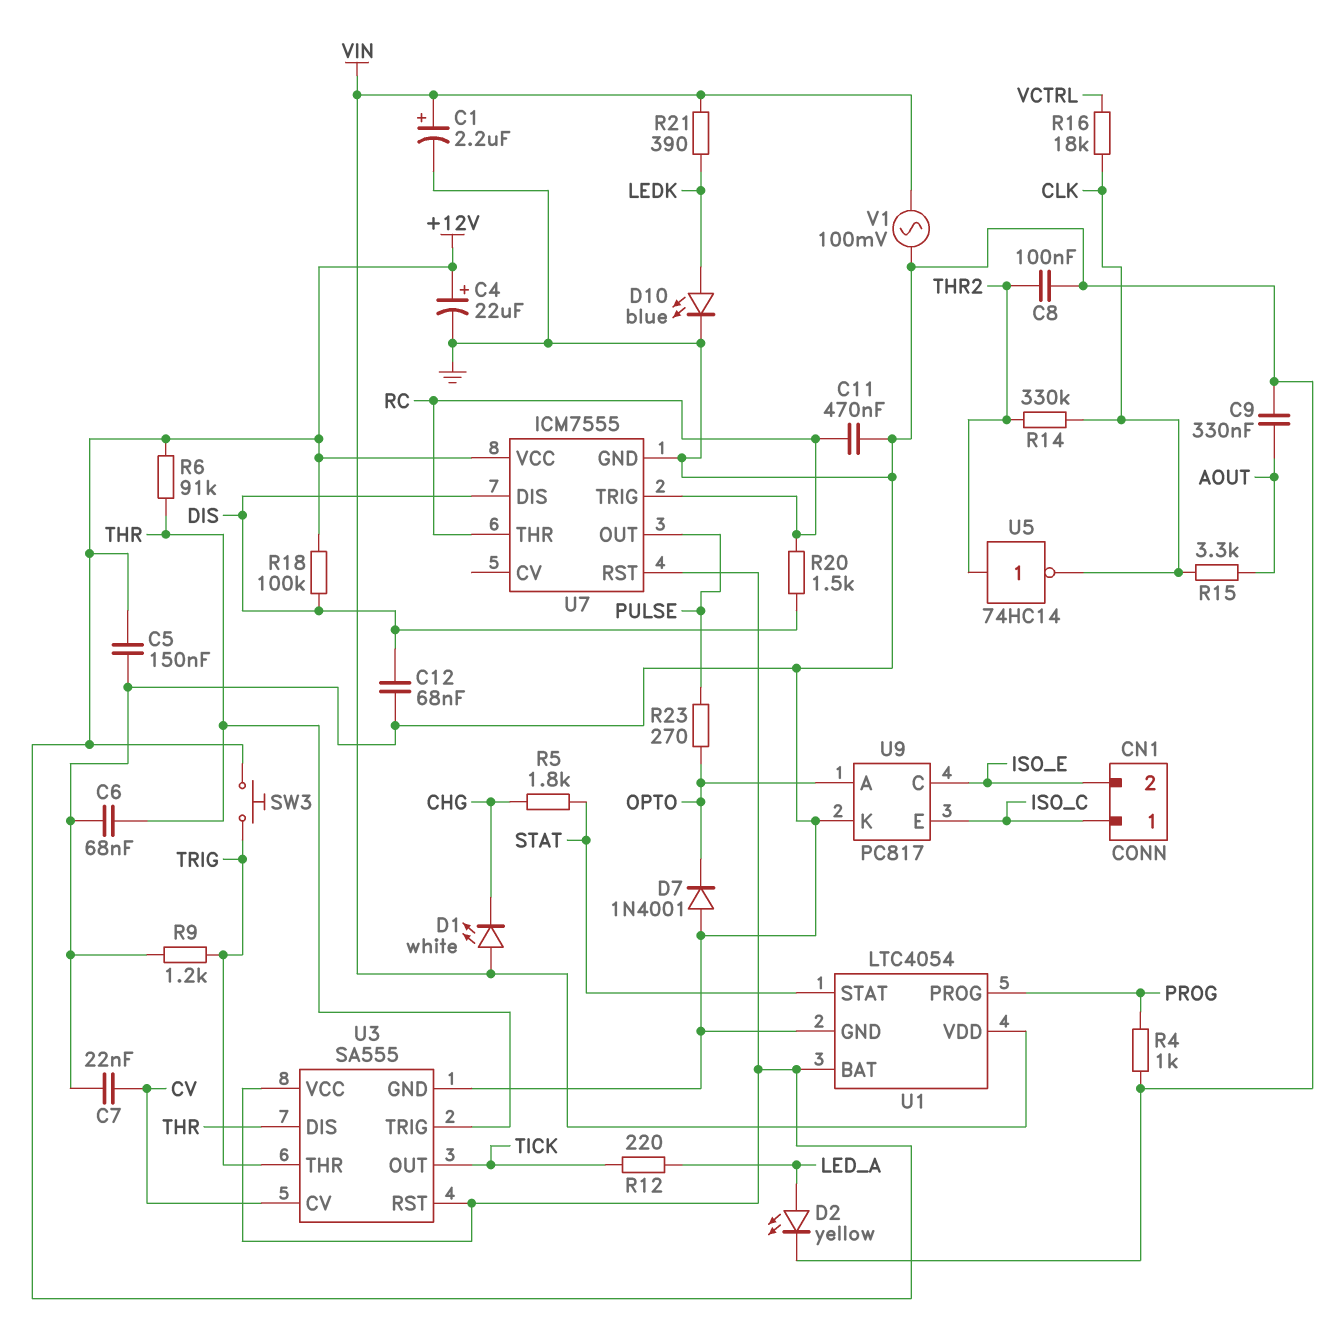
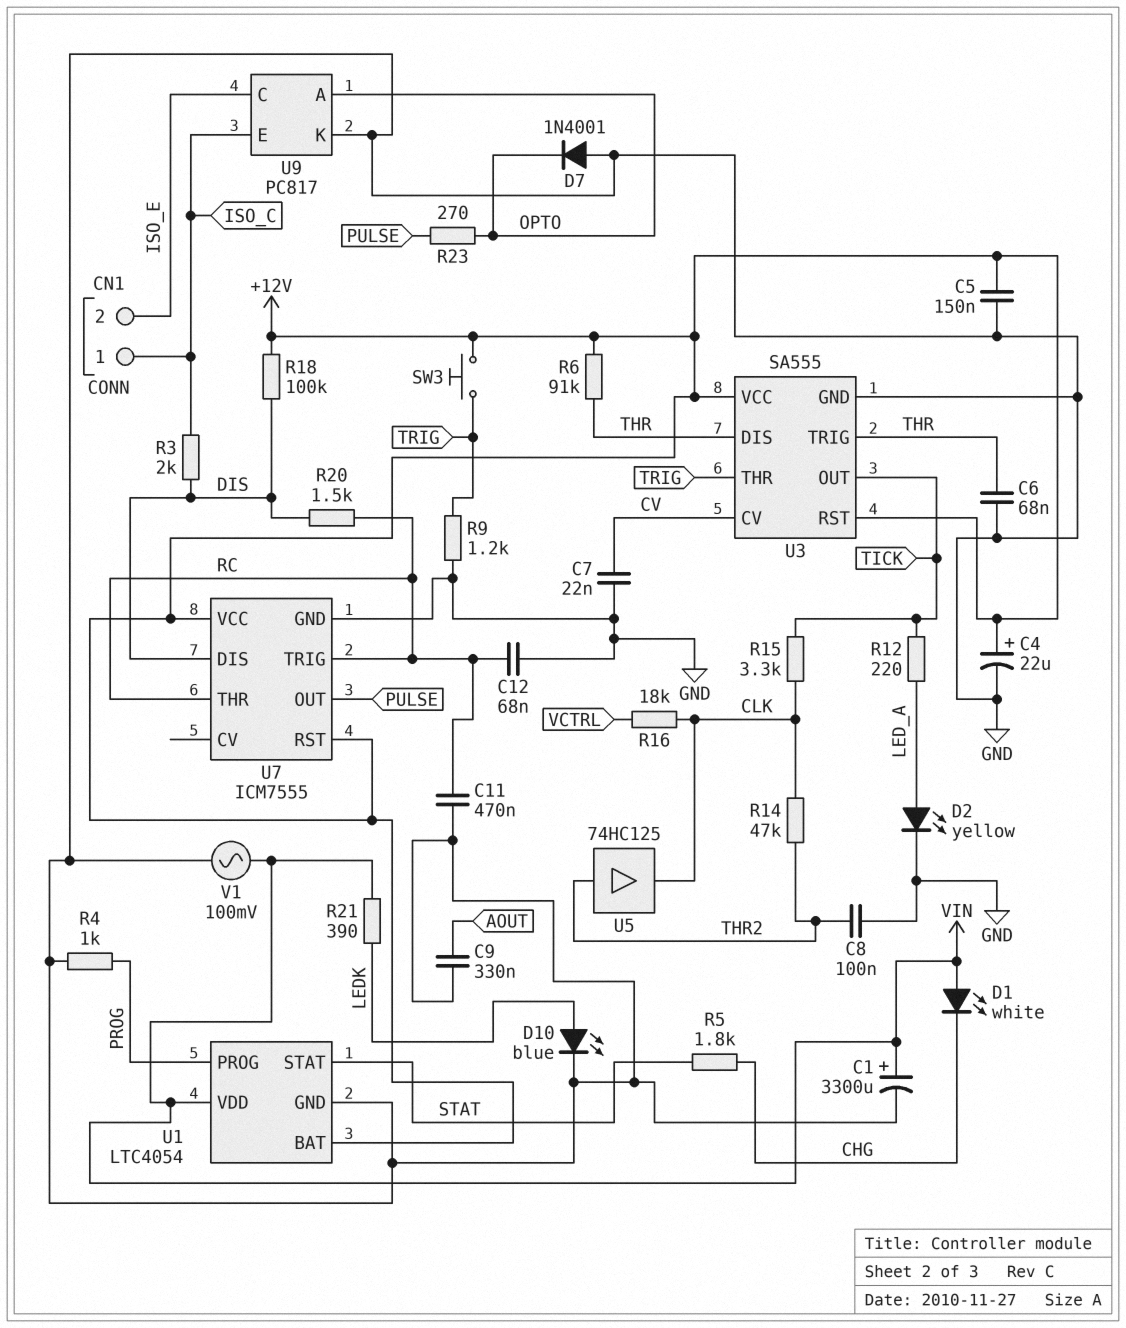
C1: 2.2uF (plus VIN, minus GND) -> 3300uF (plus VIN, minus GND)
C12: 68nF (DIS, GND) -> 68nF (GND, RC)
R3: none -> 2k (DIS, ISO_C)
R14: 330k (CLK, THR2) -> 47k (CLK, THR2)
R15: 3.3k (AOUT, CLK) -> 3.3k (CLK, TICK)
U5: NOT 74HC14 (in THR2, out CLK) -> buffer 74HC125 (in THR2, out CLK)

